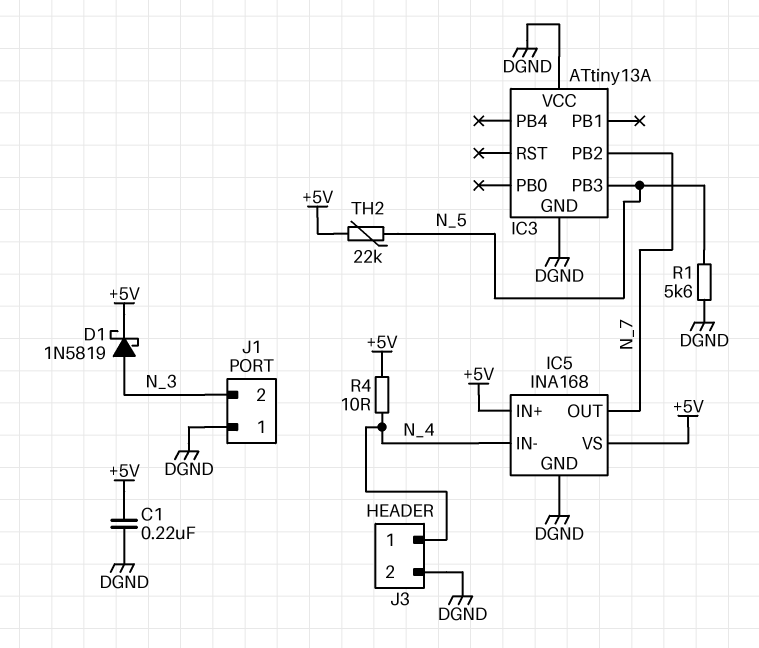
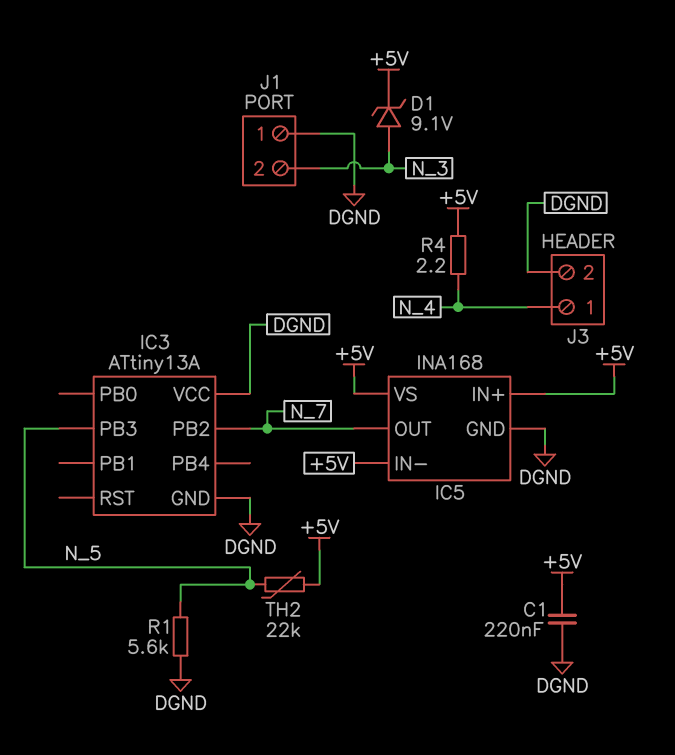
D1: schottky 1N5819 (A N_3, K +5V) -> zener 9.1V (A N_3, K +5V)
IC5 pin IN-: N_4 -> +5V
R4: 10 (+5V, N_4) -> 2.2 (+5V, N_4)

